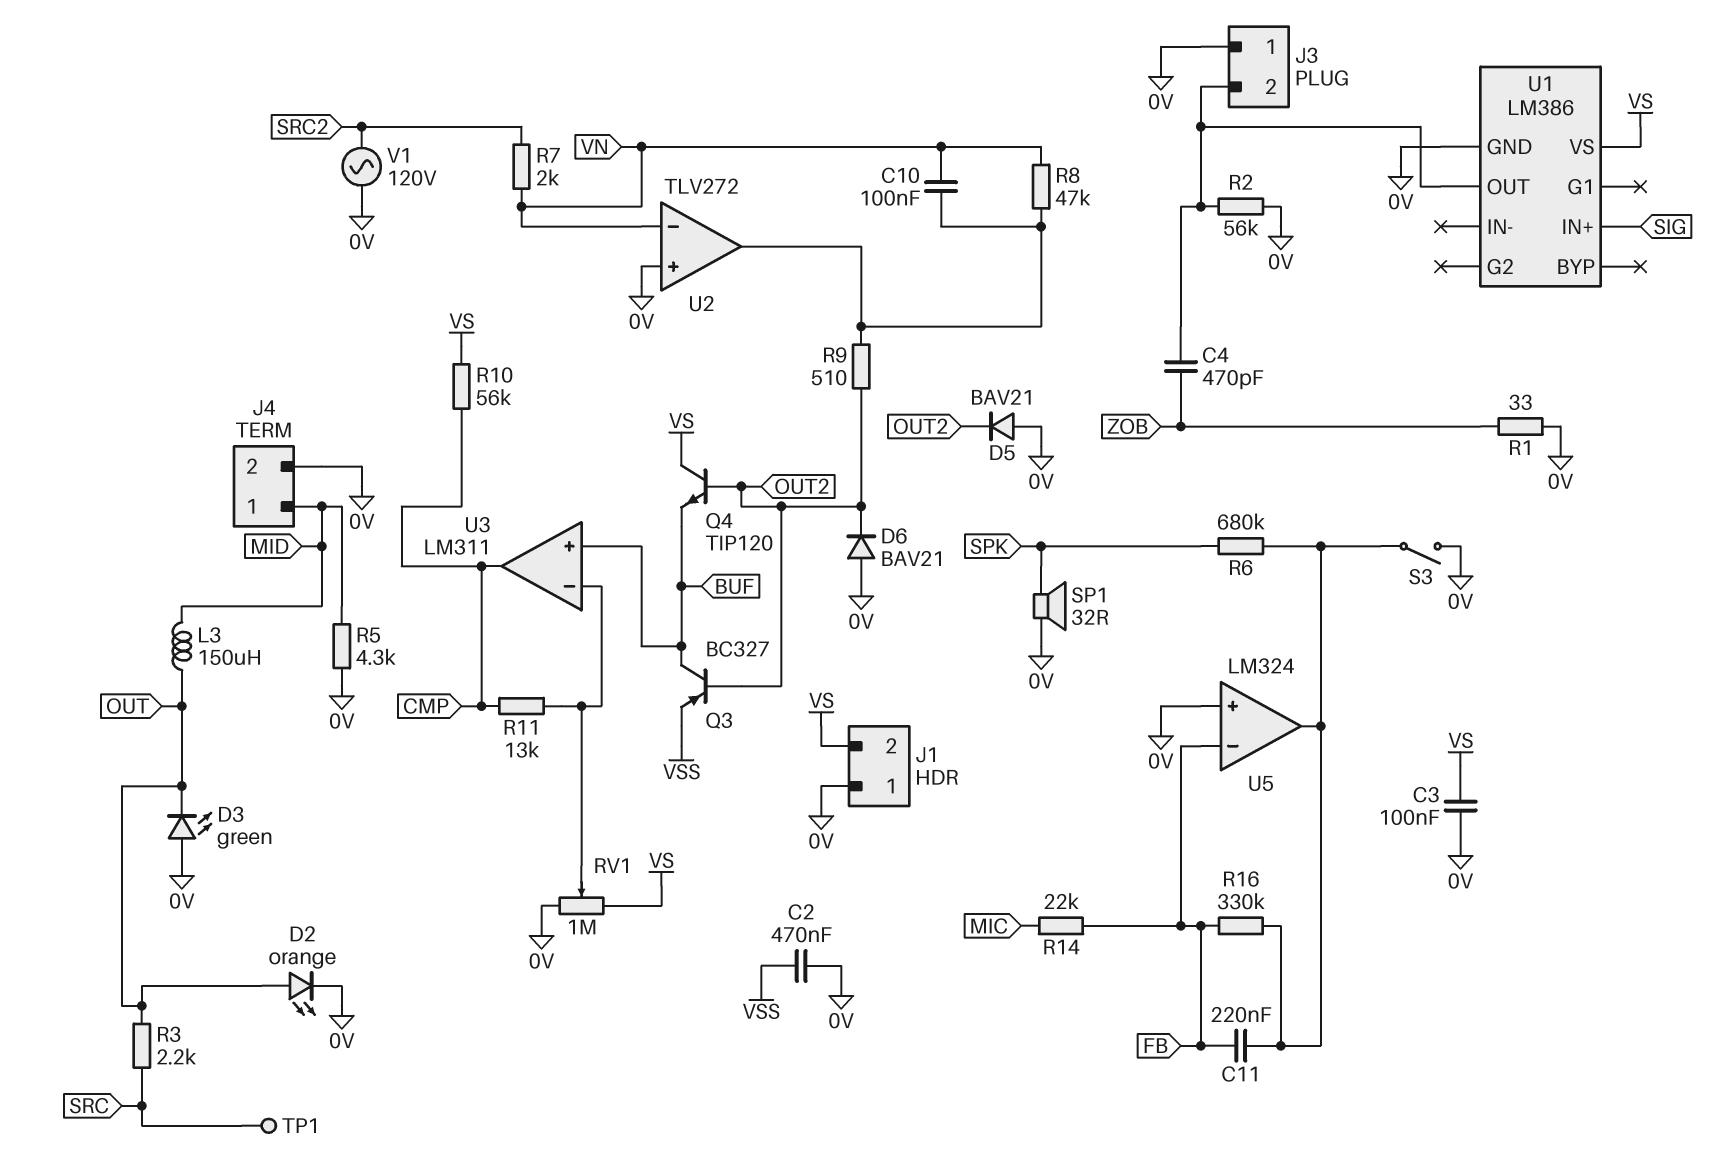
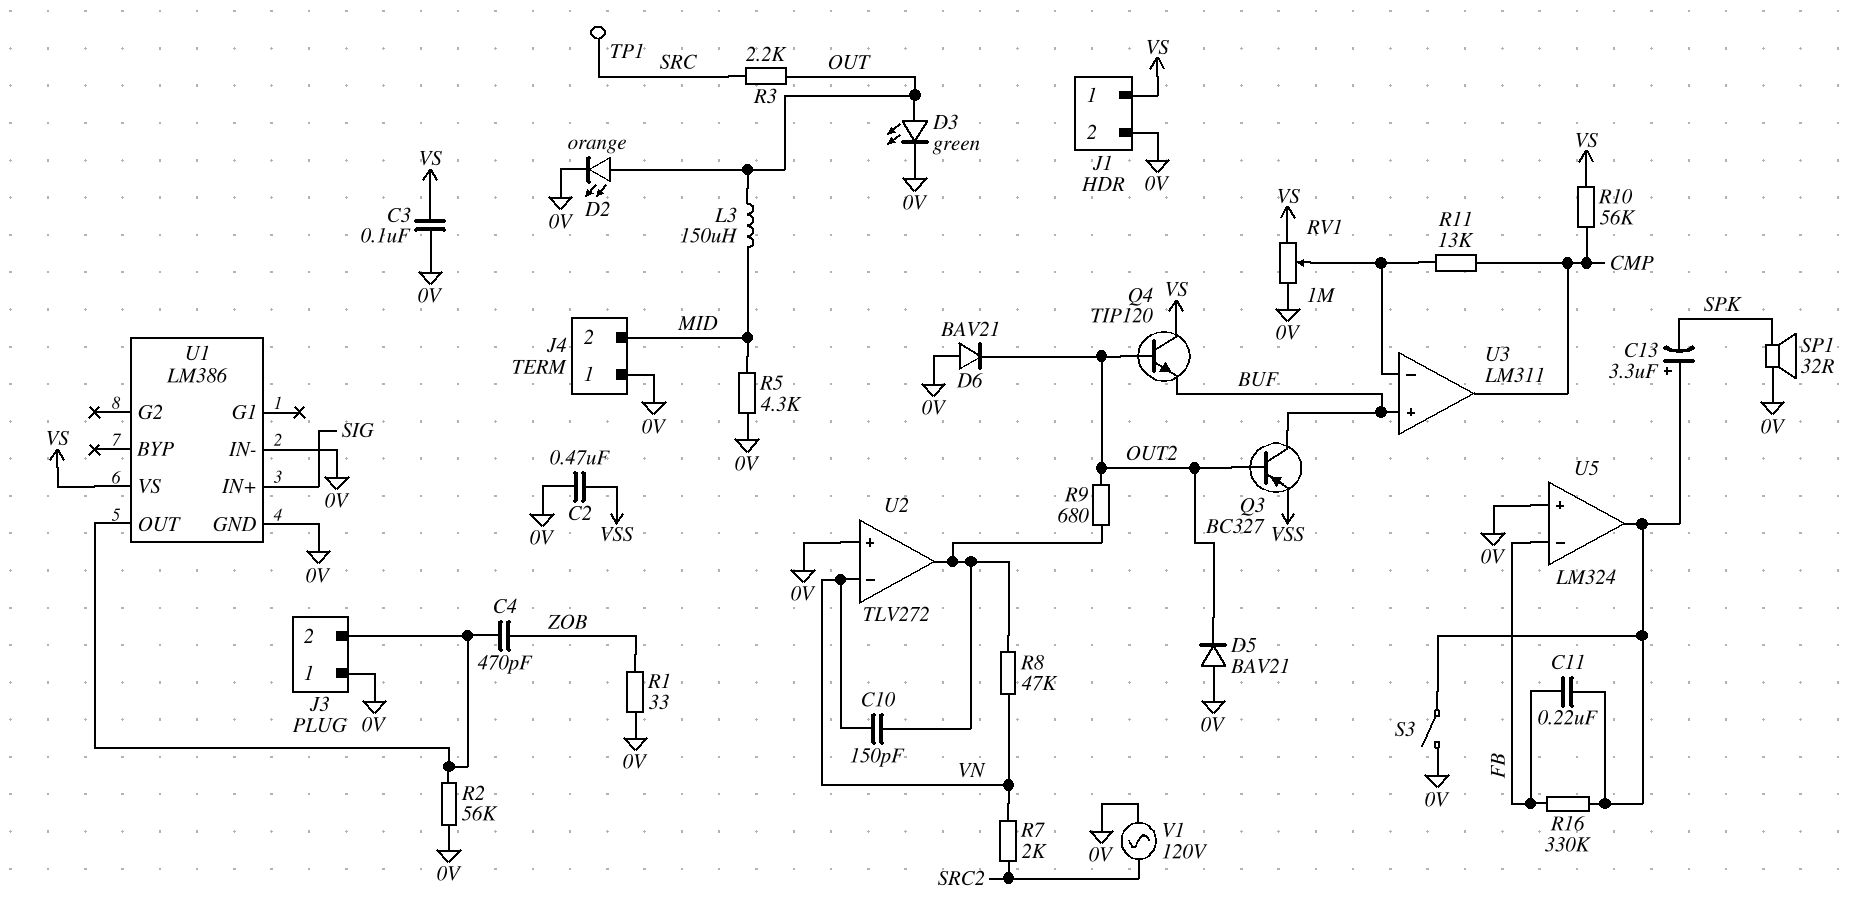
C10: 100nF (U2/out, VN) -> 150pF (U2/out, VN)
C13: none -> 3.3uF (plus U5/out, minus SPK)
D3: LED green (A 0V, K OUT) -> LED green (A OUT, K 0V)
J1 pin 1: 0V -> VS
J1 pin 2: VS -> 0V
J4 pin 1: MID -> 0V
J4 pin 2: 0V -> MID
R6: 680k (SPK, U5/out) -> none
R9: 510 (OUT2, U2/out) -> 680 (OUT2, U2/out)
R14: 22k (FB, MIC) -> none
U1 pin IN-: none -> 0V

